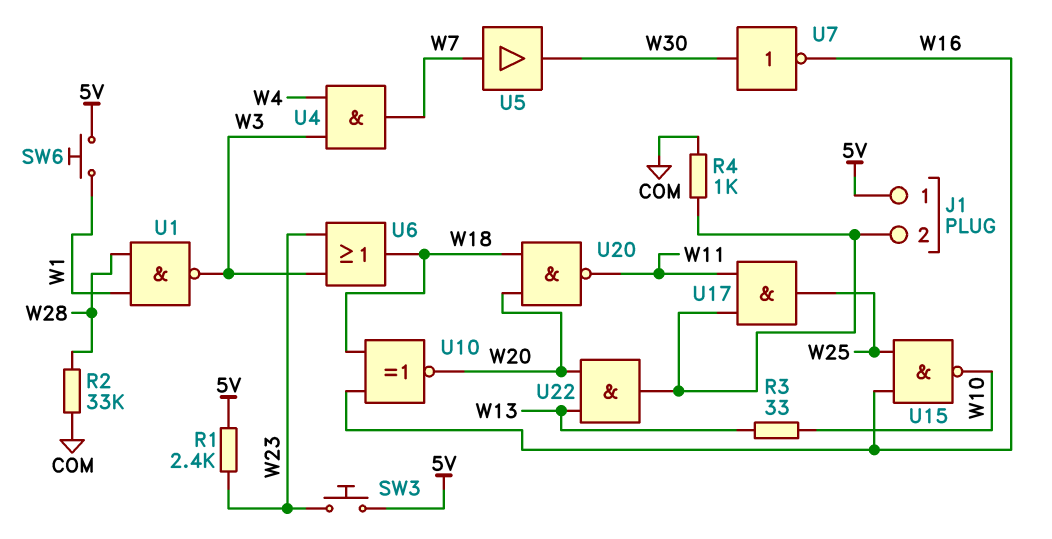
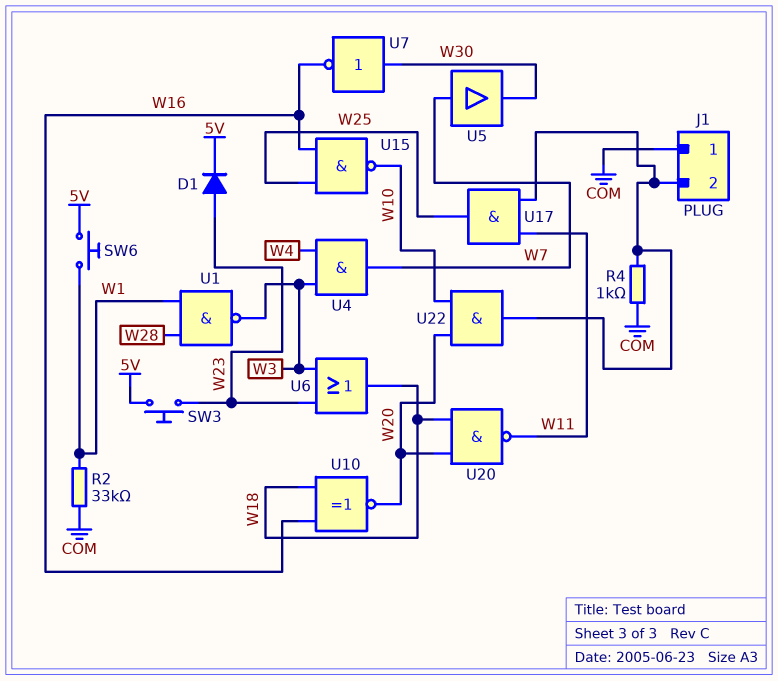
D1: none -> diode (A W23, K 5V)
J1 pin 1: 5V -> COM
R1: 2.4k (5V, W23) -> none
R2: 33k (COM, W28) -> 33k (COM, W1)
R3: 33 (W10, W13) -> none
U22: AND (in W13, in W20, out J1/2) -> AND (in W10, in W20, out J1/2)

